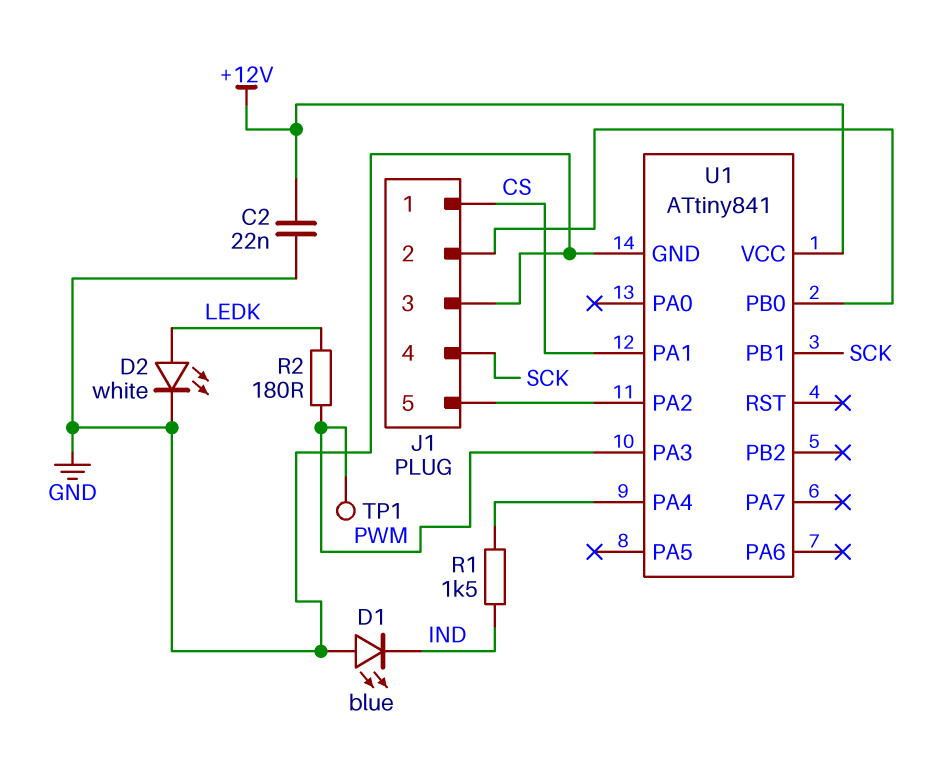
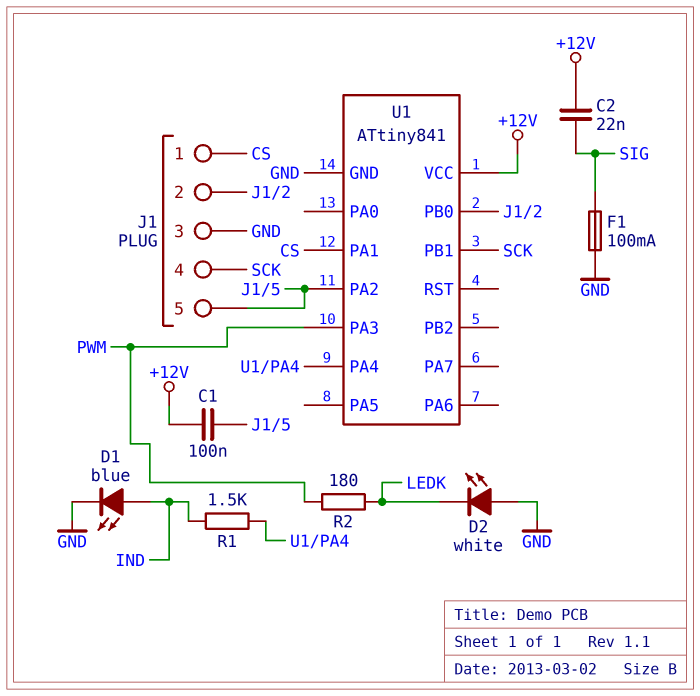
C1: none -> 100nF (+12V, J1/5)
C2: 22nF (+12V, GND) -> 22nF (+12V, SIG)
D1: LED blue (A GND, K IND) -> LED blue (A IND, K GND)
D2: LED white (A LEDK, K GND) -> LED white (A GND, K LEDK)
F1: none -> 100mA (GND, SIG)
TP1: test point (PWM) -> none

